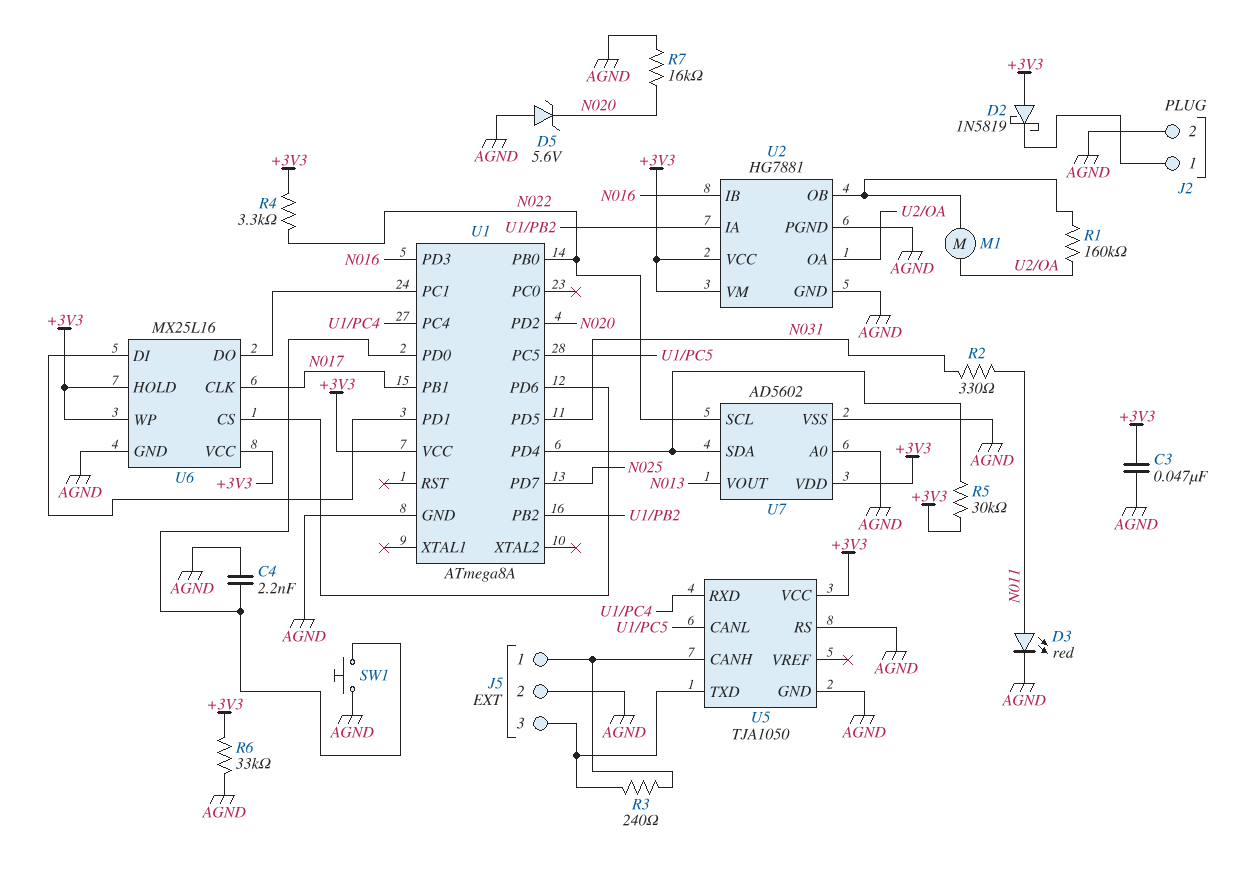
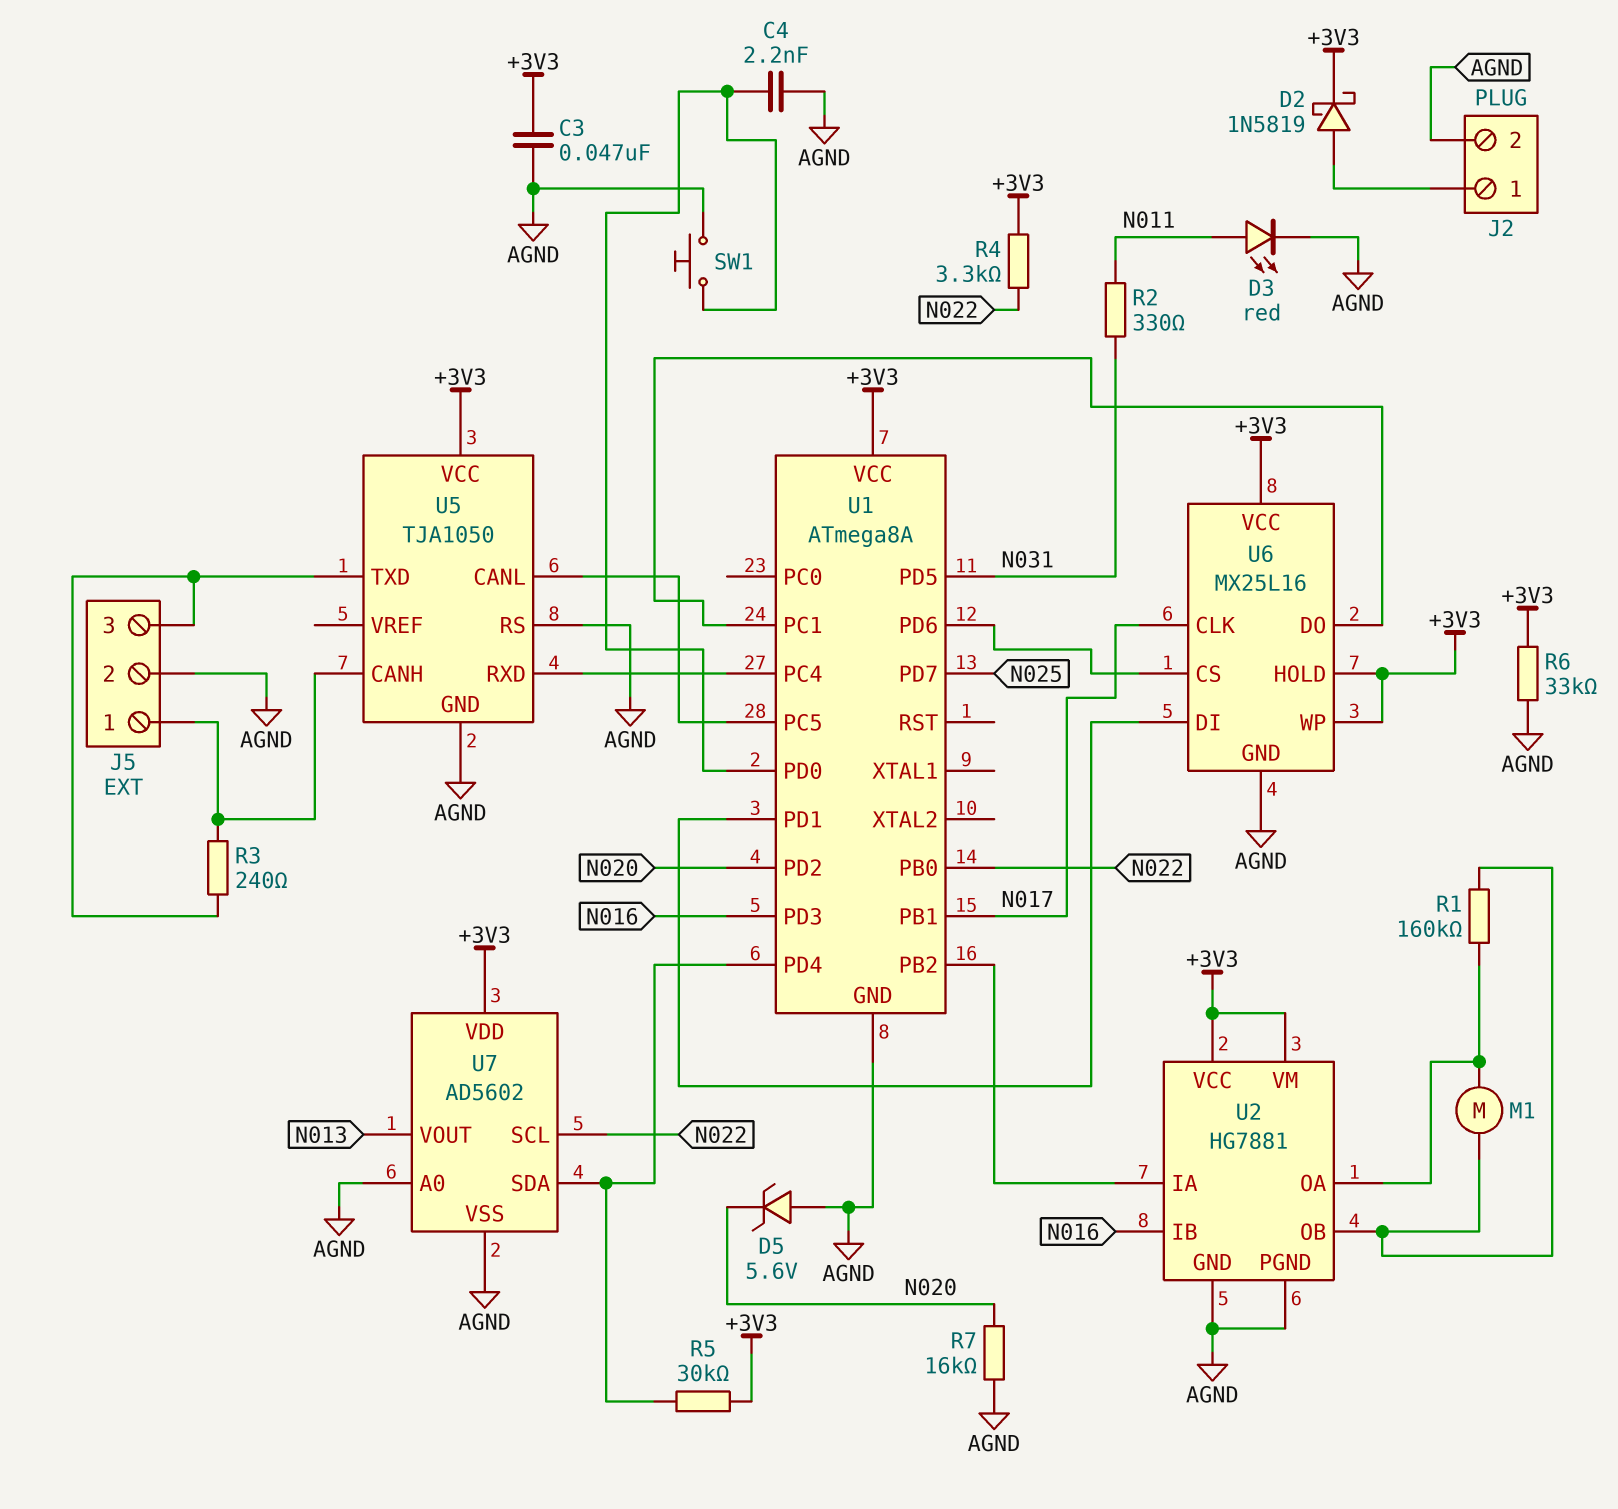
D2: schottky 1N5819 (A +3V3, K J2/1) -> schottky 1N5819 (A J2/1, K +3V3)

